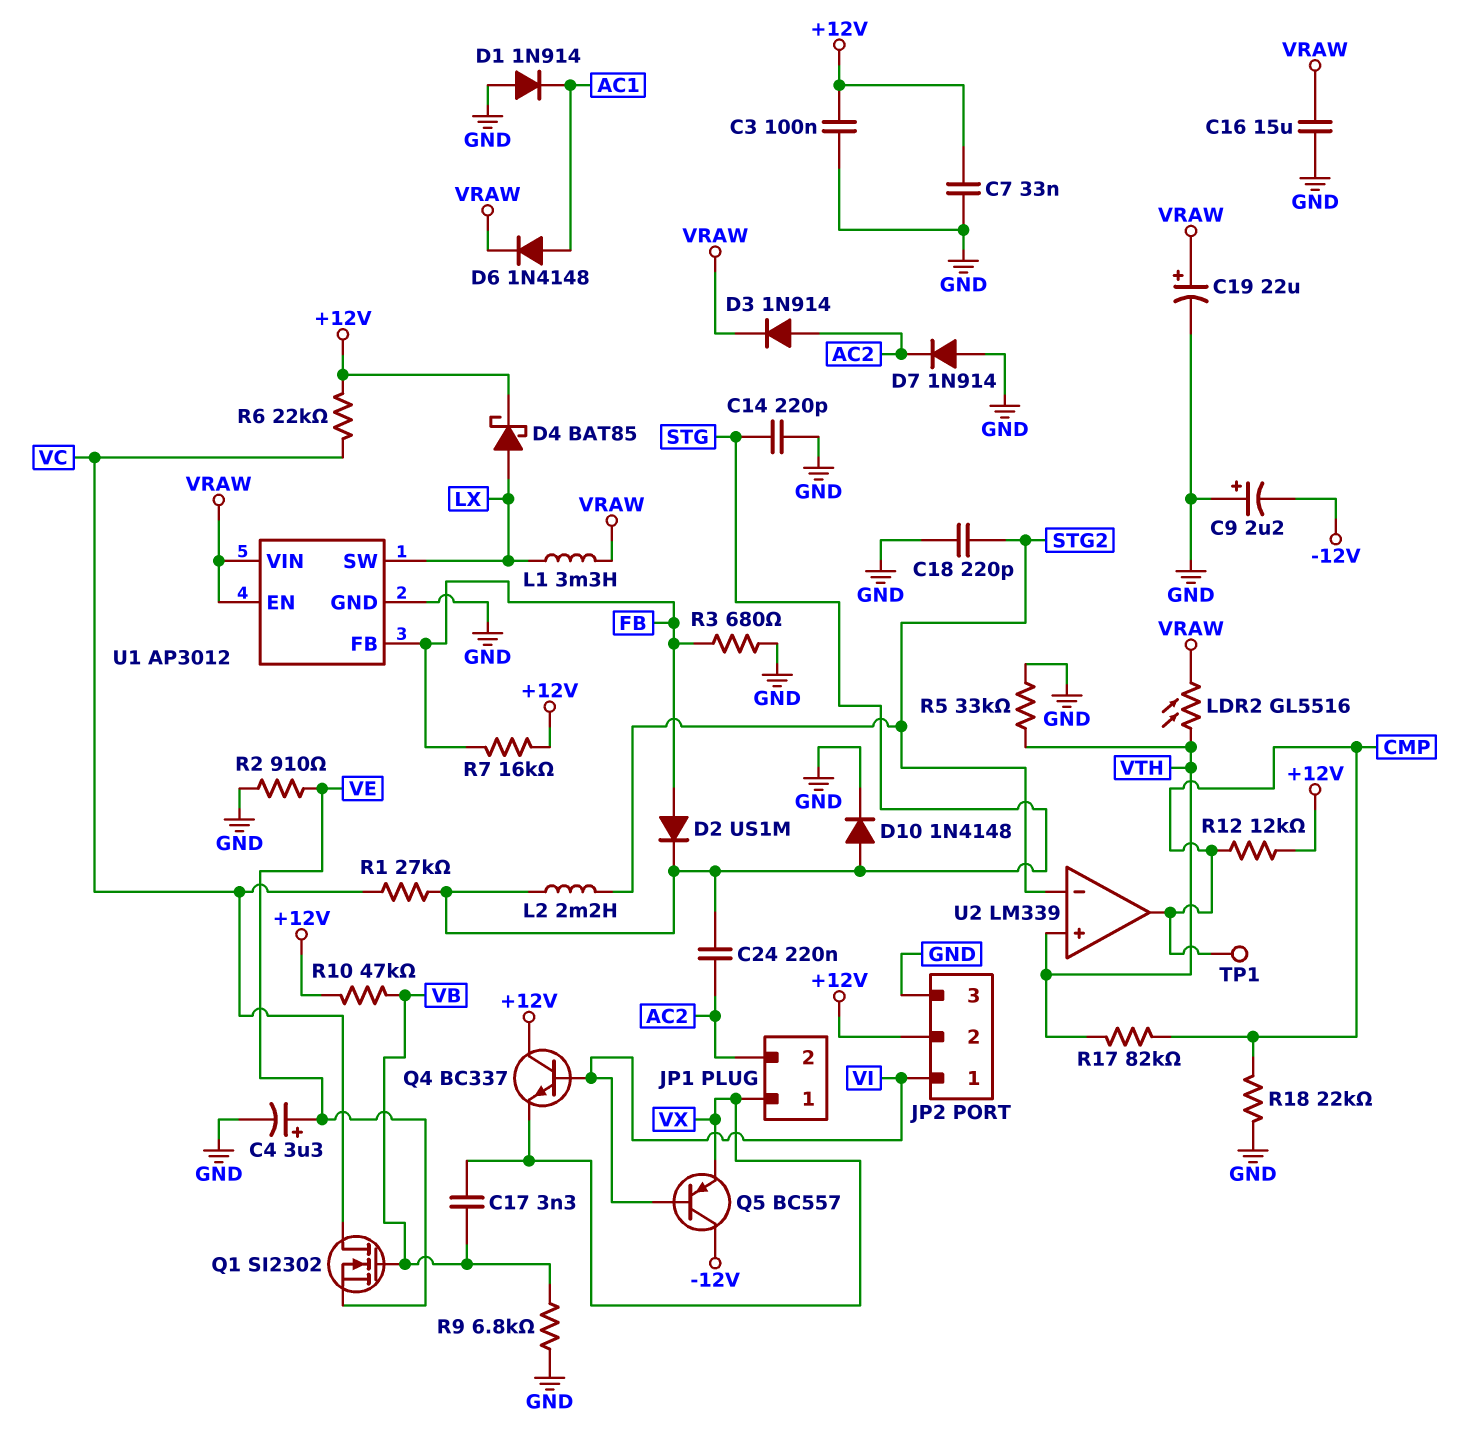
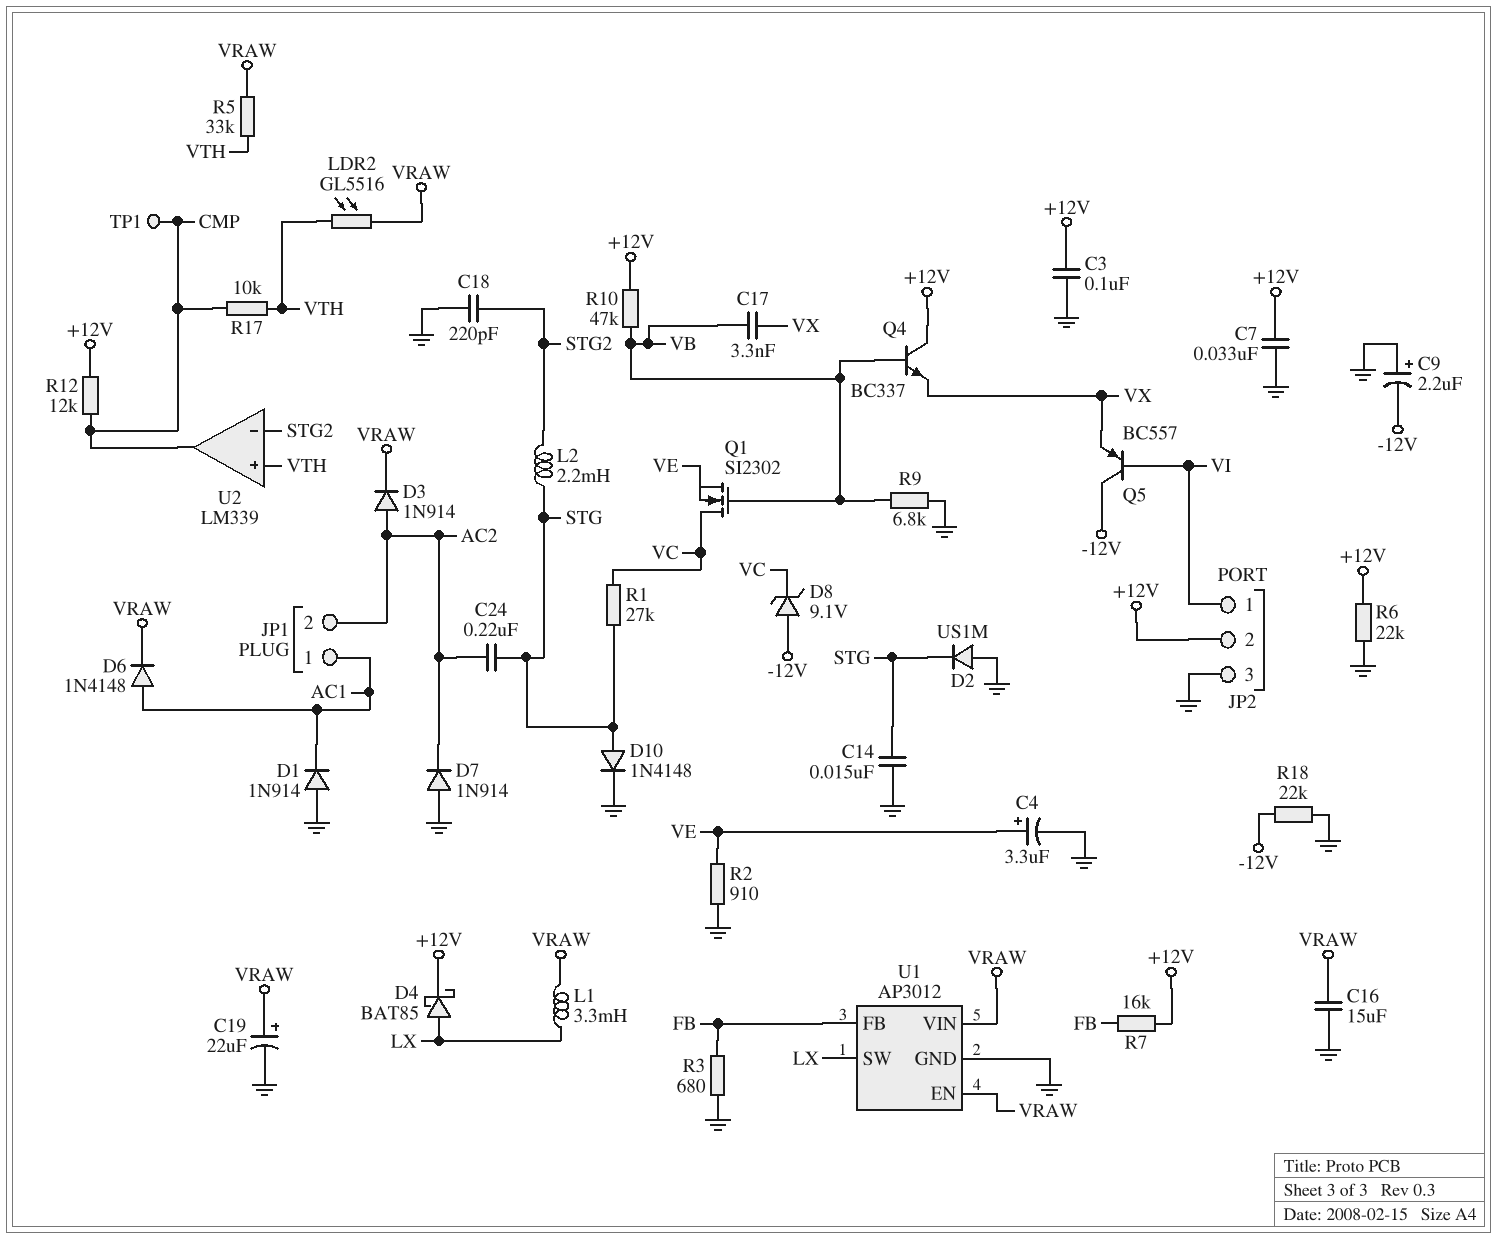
C14: 220pF (GND, STG) -> 15nF (GND, STG)
D2: diode US1M (A FB, K STG) -> diode US1M (A GND, K STG)
D8: none -> zener 9.1V (A -12V, K VC)
JP1 pin 1: VX -> AC1
Q4: NPN BC337 (B VI, C +12V, E VX) -> NPN BC337 (B VB, C +12V, E VX)
R5: 33k (GND, VTH) -> 33k (VRAW, VTH)
R6: 22k (+12V, VC) -> 22k (+12V, GND)
R17: 82k (CMP, VTH) -> 10k (CMP, VTH)
R18: 22k (CMP, GND) -> 22k (-12V, GND)

